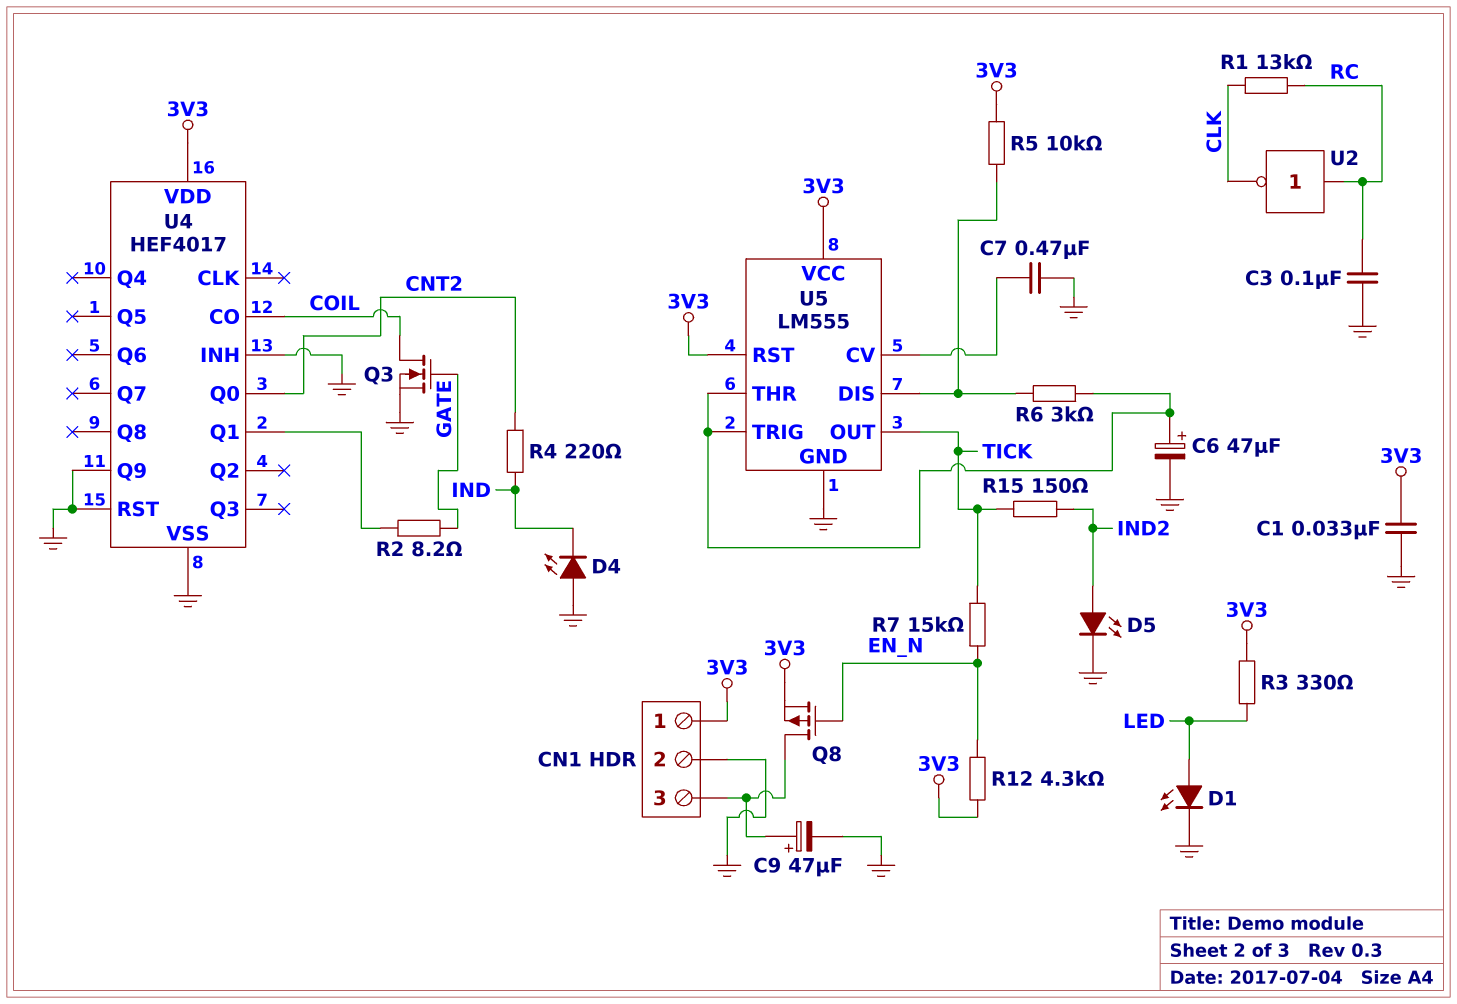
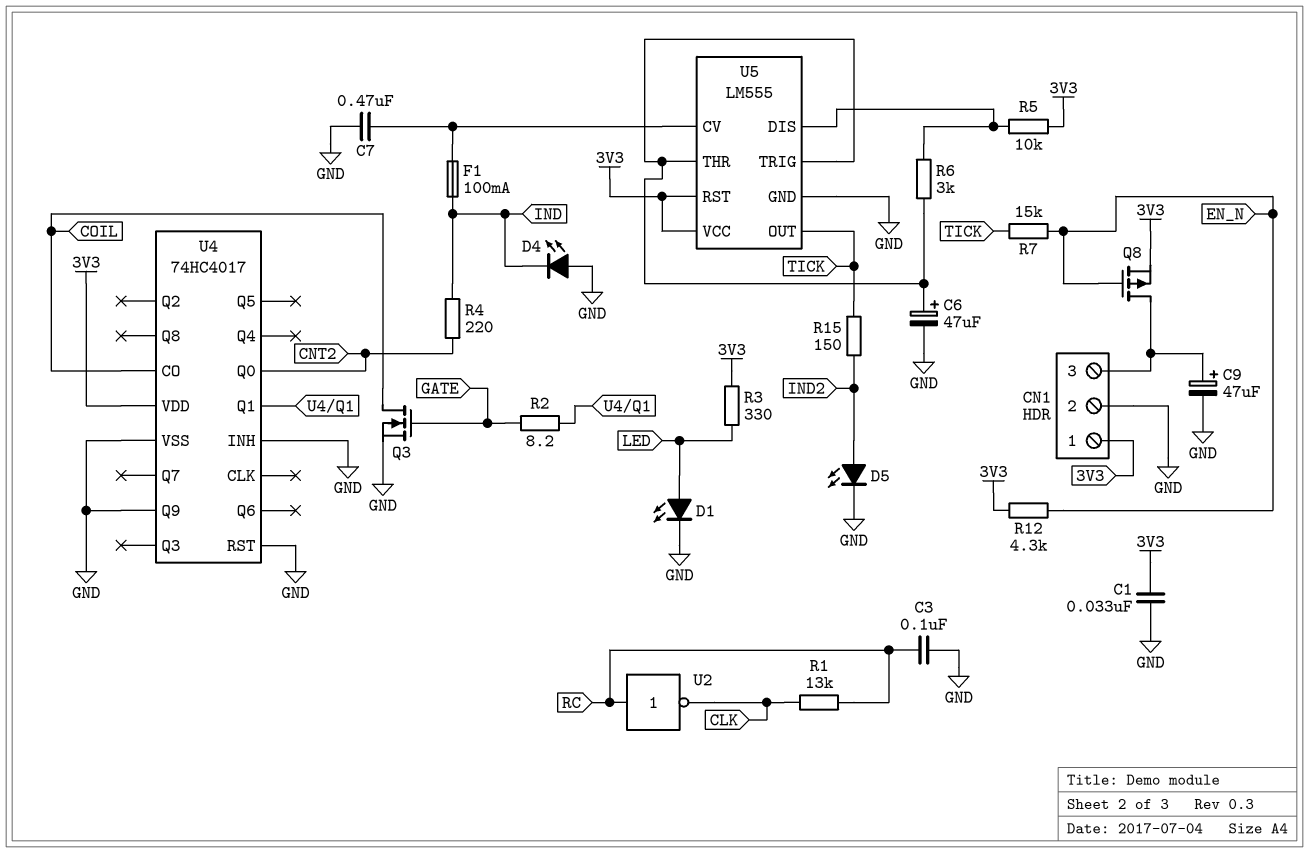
F1: none -> 100mA (IND, U5/CV)
U4: HEF4017 -> 74HC4017

